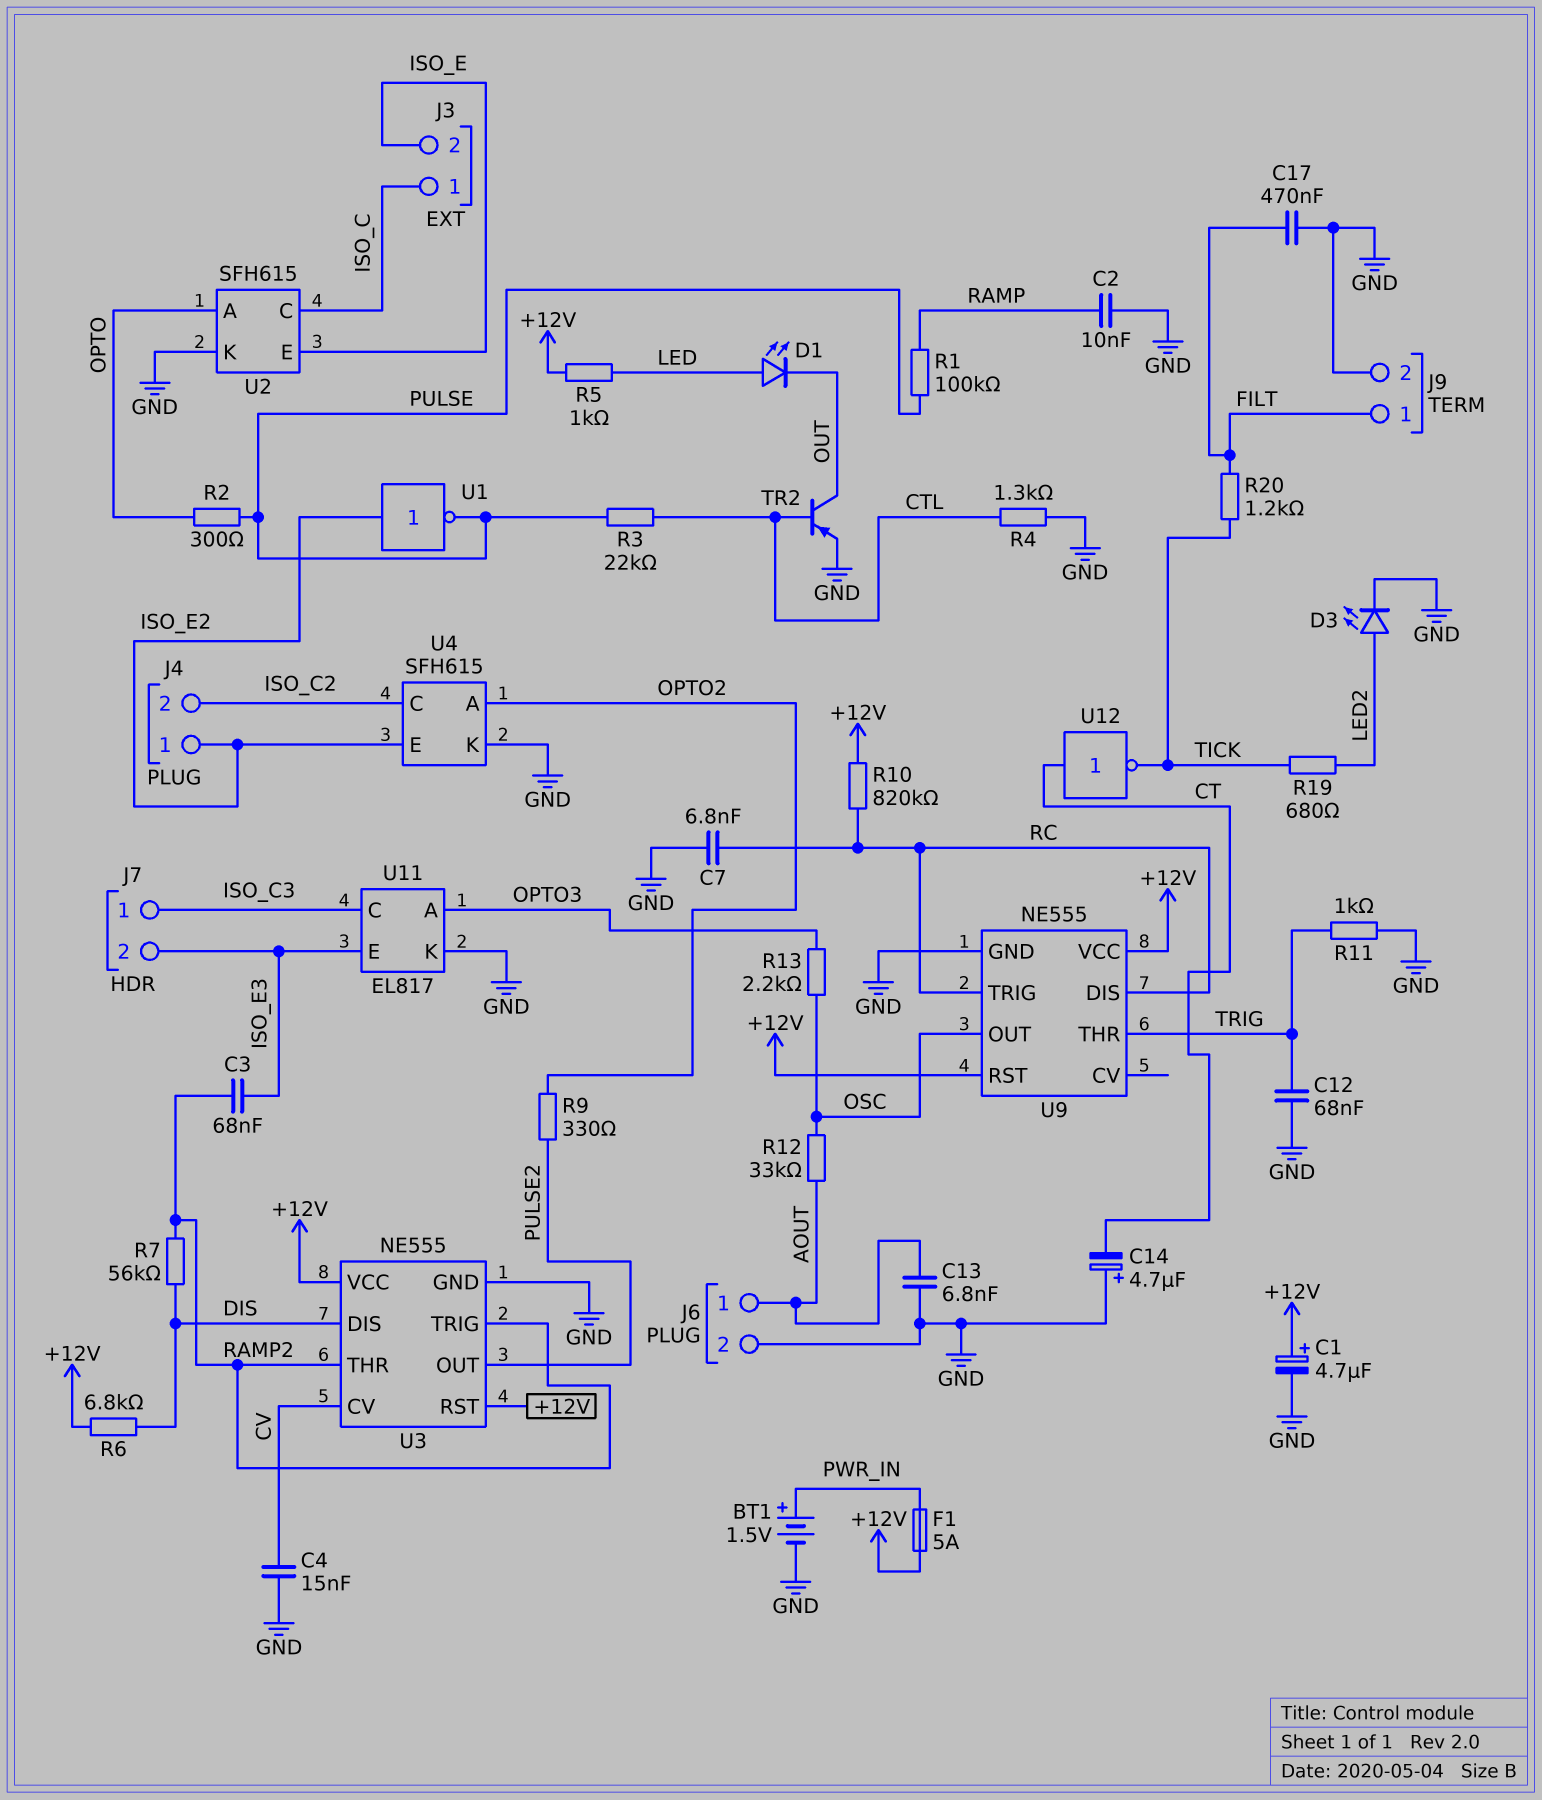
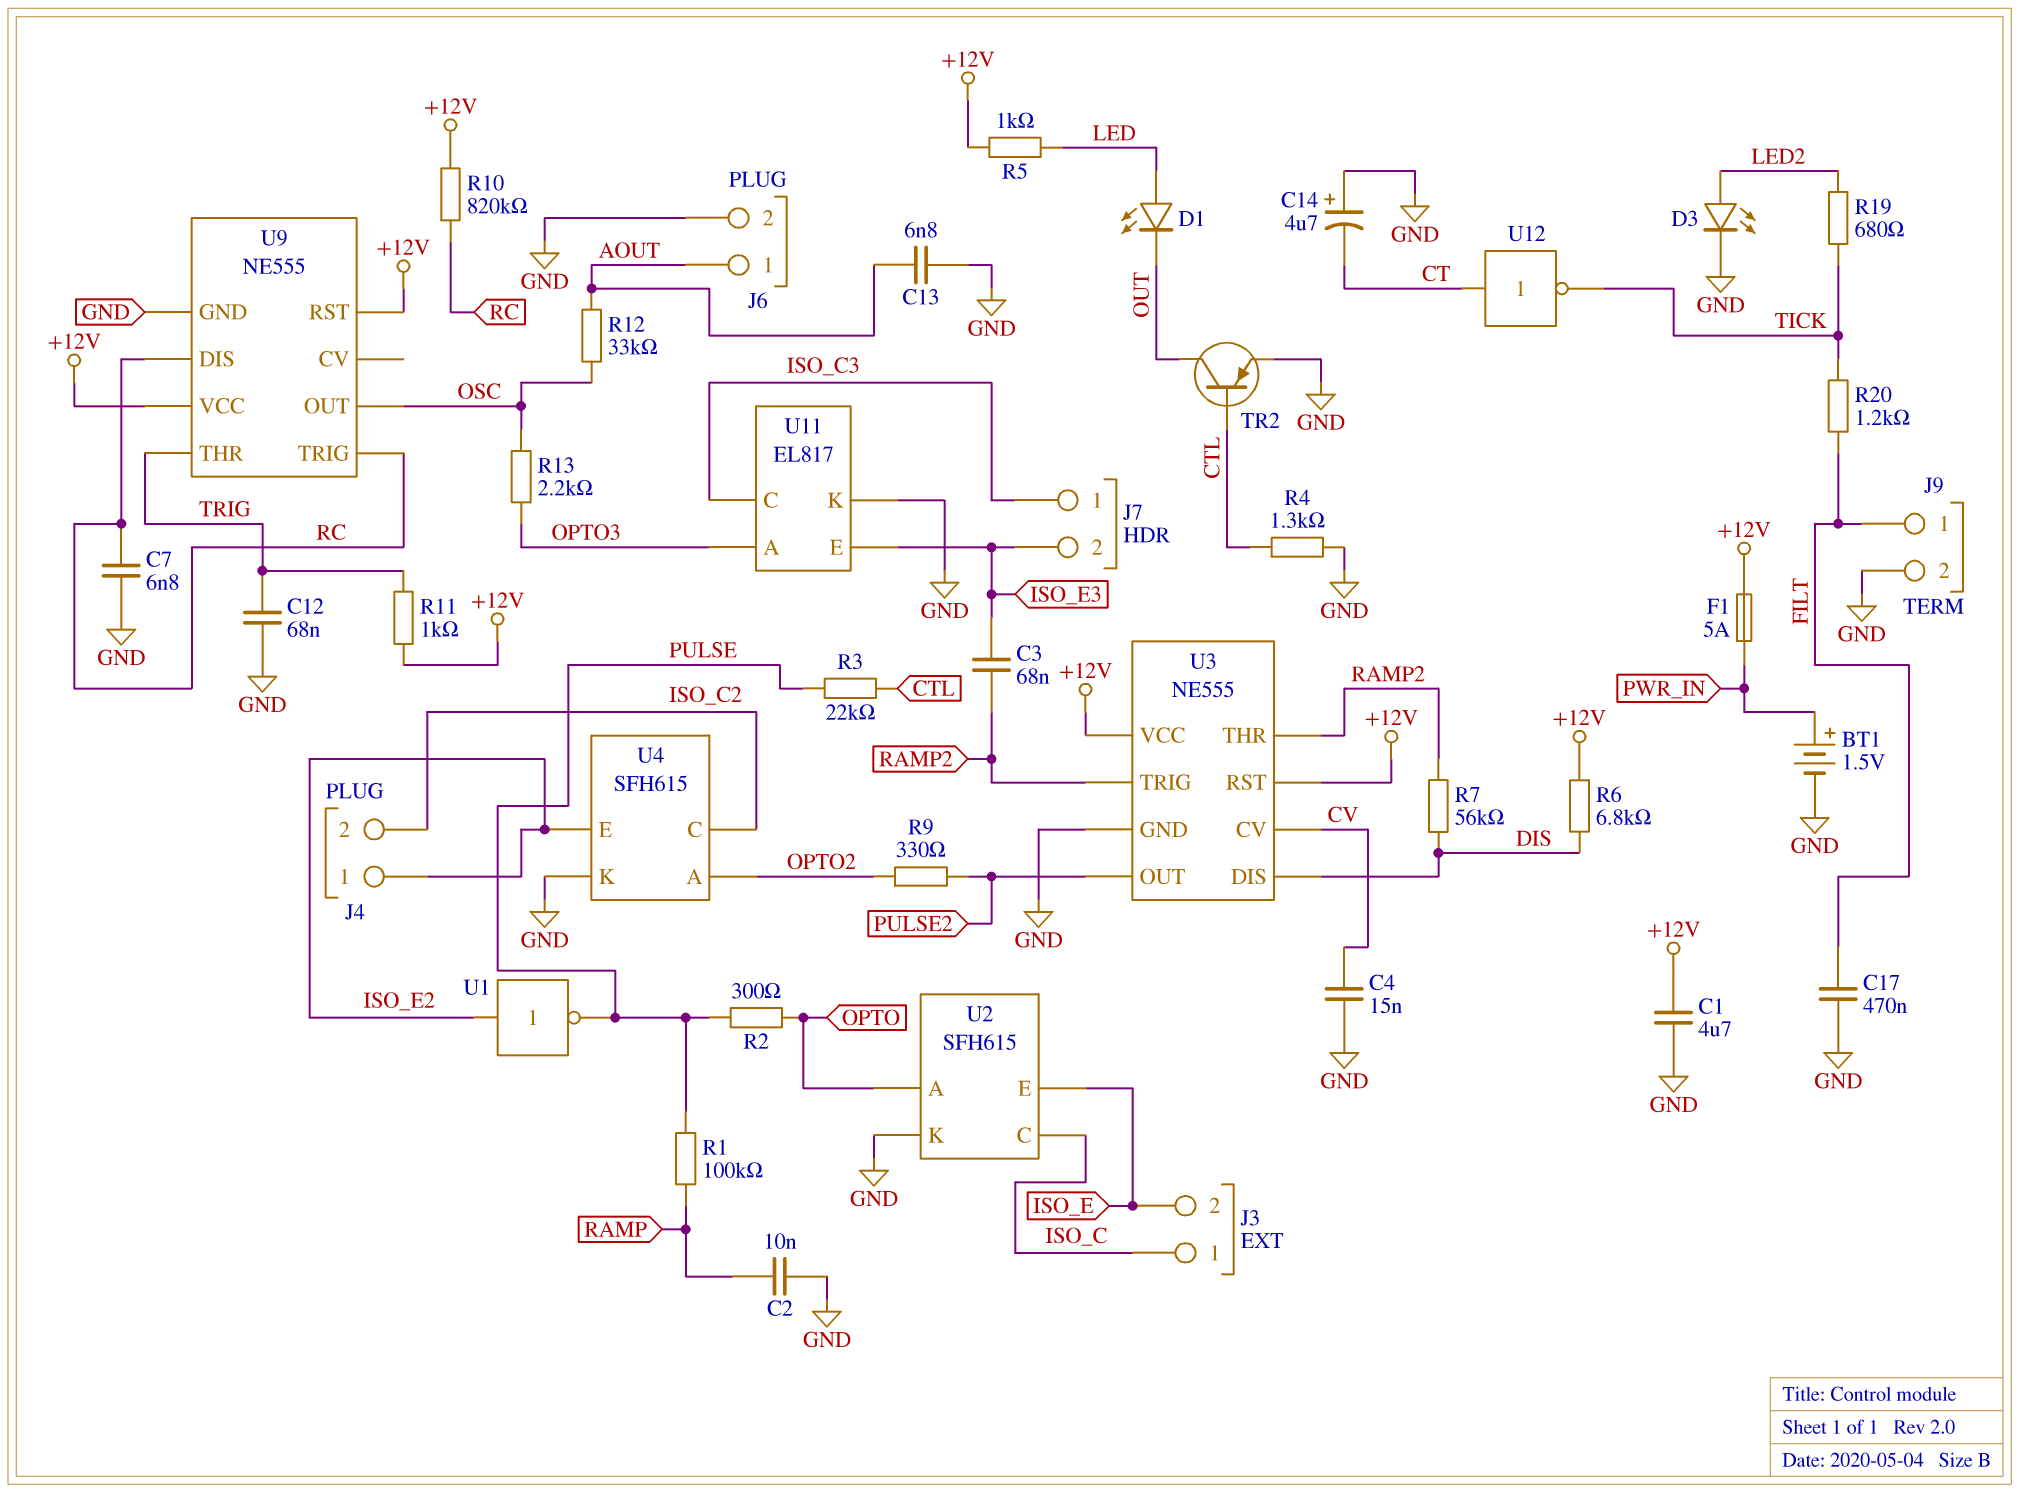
C1: 4.7uF (plus +12V, minus GND) -> 4.7uF (+12V, GND)
R11: 1k (GND, TRIG) -> 1k (+12V, TRIG)

